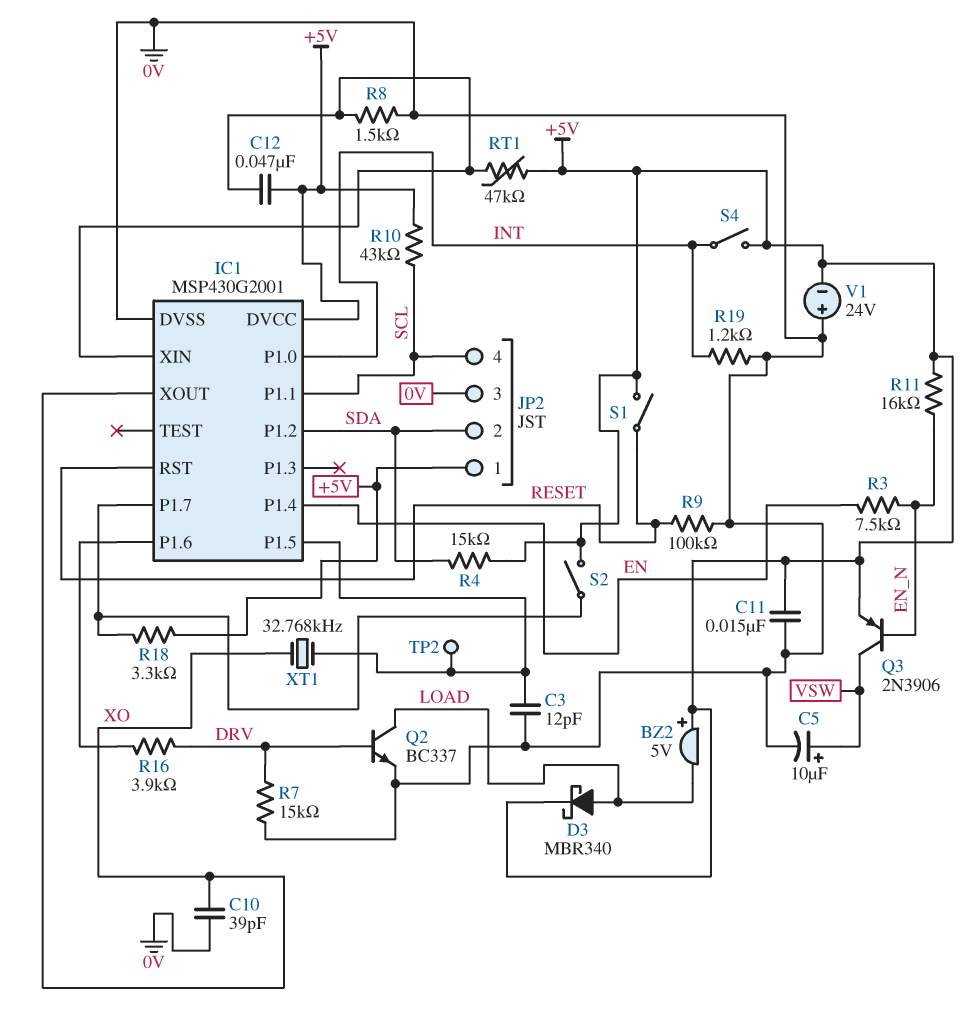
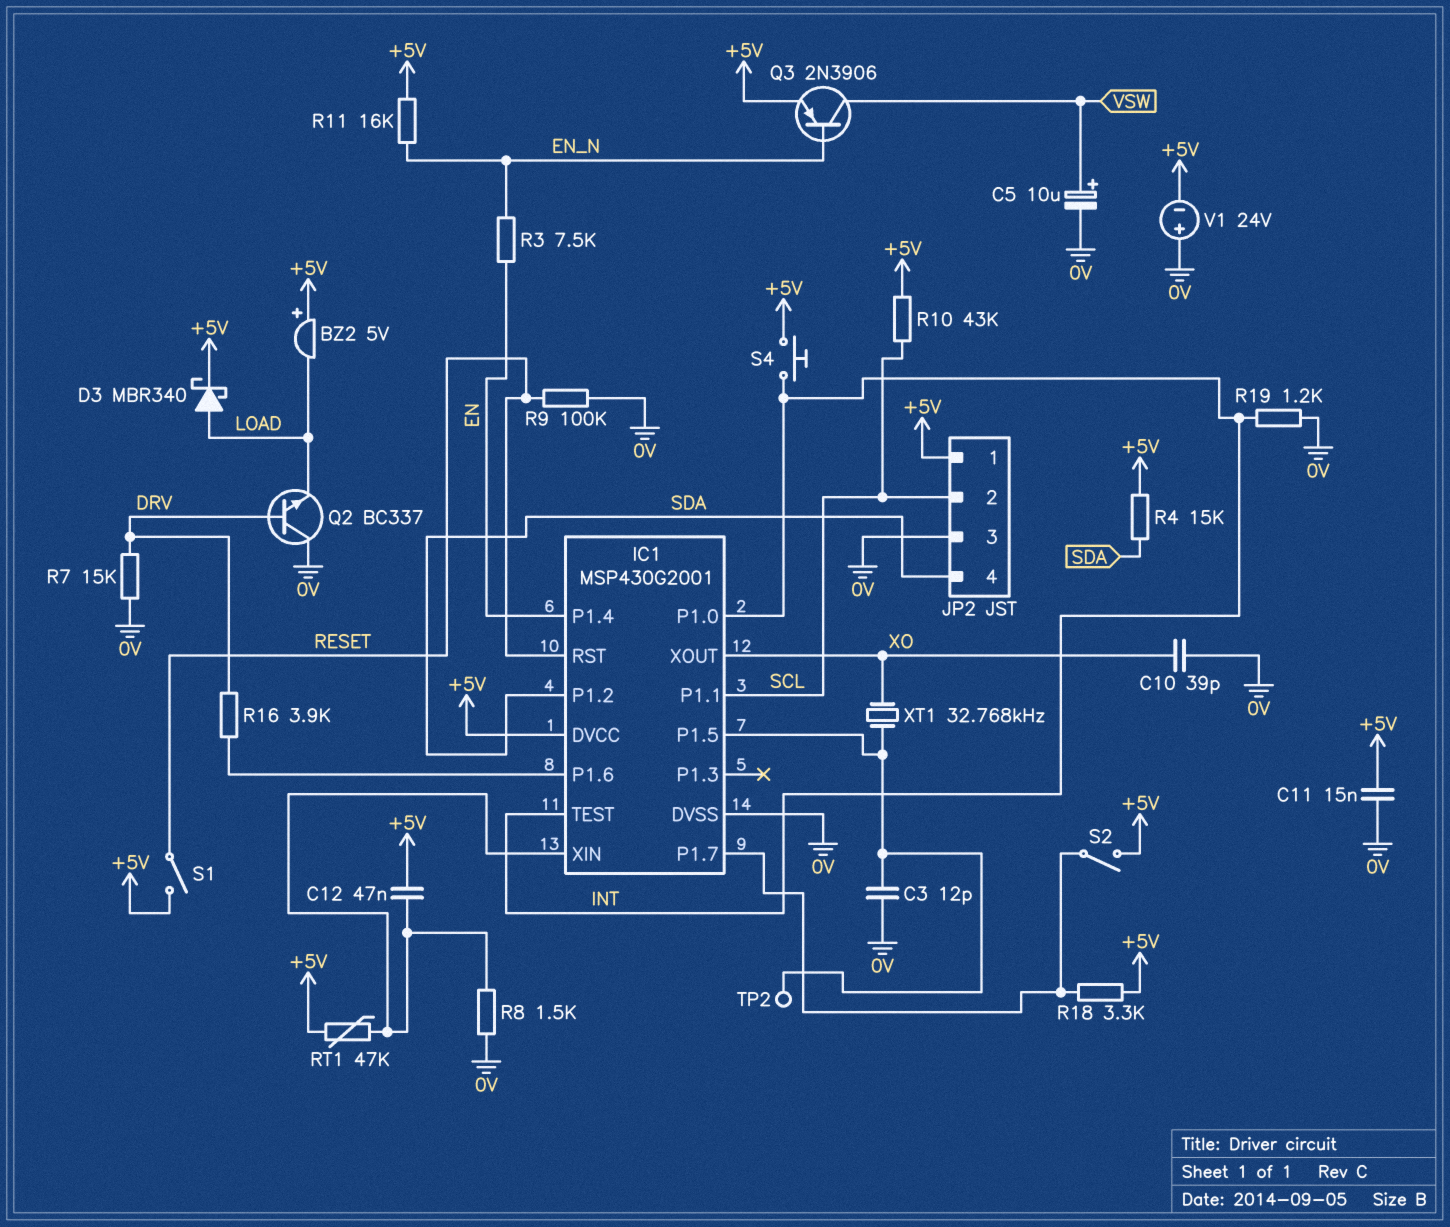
IC1 pin TEST: none -> INT
JP2 pin 2: SDA -> SCL
JP2 pin 4: SCL -> SDA
Q2: NPN BC337 (B DRV, C LOAD, E 0V) -> NPN BC337 (B DRV, C 0V, E LOAD)
S4: switch (+5V, INT) -> button (+5V, INT)

